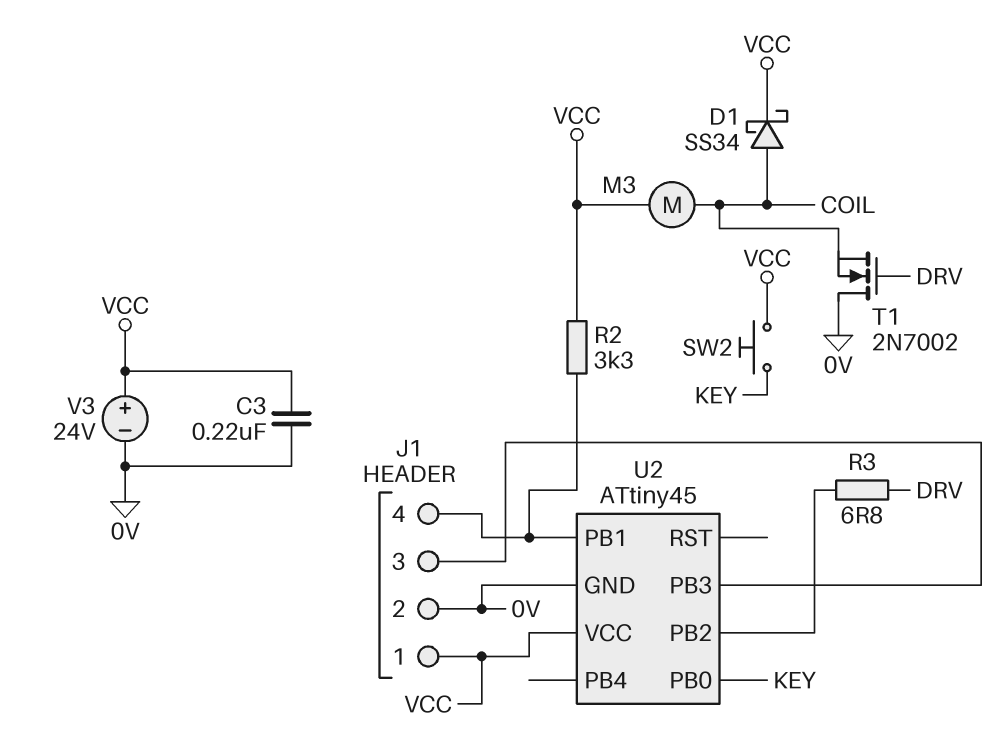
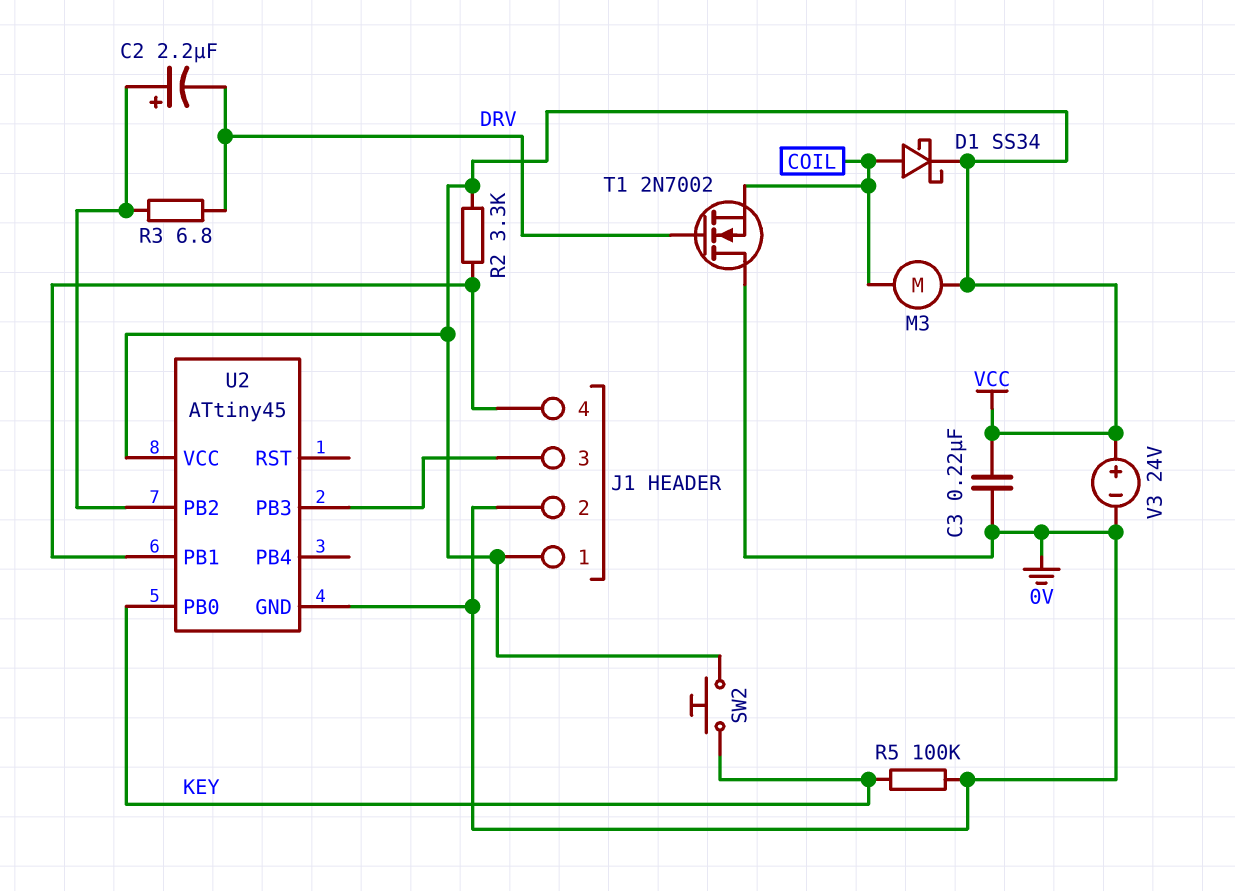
C2: none -> 2.2uF (plus U2/PB2, minus DRV)
R5: none -> 100k (0V, KEY)

